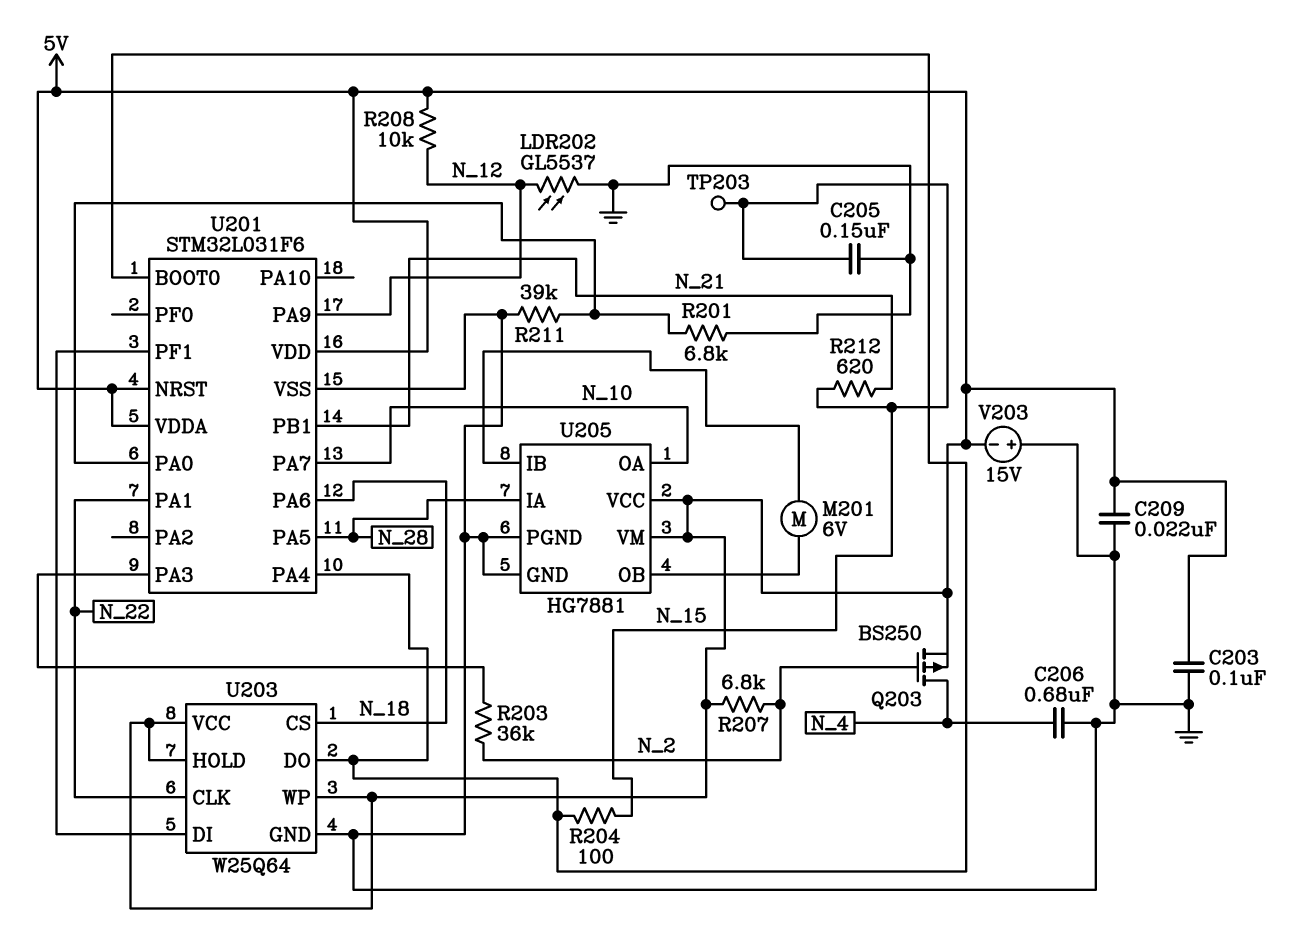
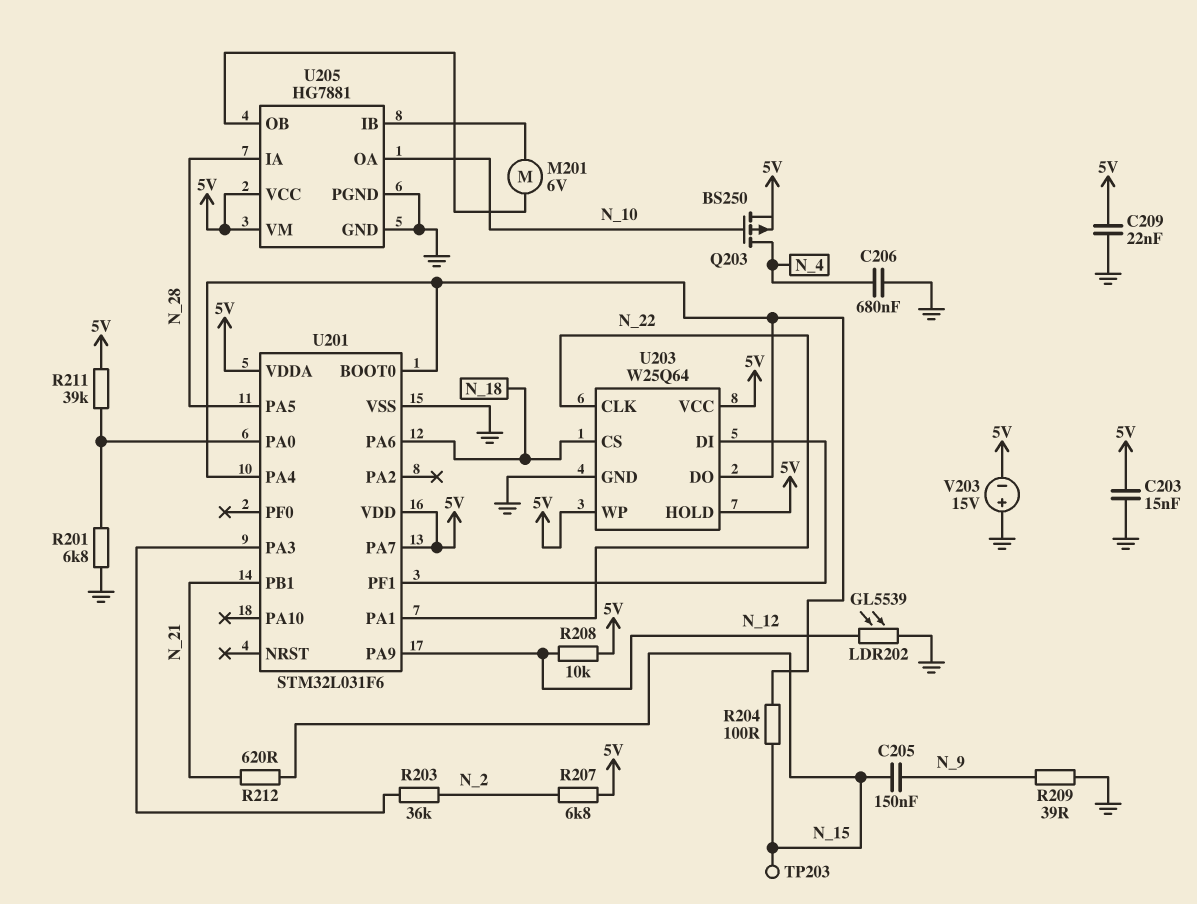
C203: 100nF (5V, GND) -> 15nF (5V, GND)
C205: 150nF (GND, N_15) -> 150nF (N_9, N_15)
LDR202: GL5537 (GND, N_12) -> GL5539 (GND, N_12)
Q203: PMOS BS250 (G N_2, D N_4, S 5V) -> PMOS BS250 (G N_10, D N_4, S 5V)
R209: none -> 39 (GND, N_9)
R211: 39k (GND, U201/PA0) -> 39k (5V, U201/PA0)
U201 pin NRST: 5V -> none
U201 pin PA7: N_10 -> 5V

